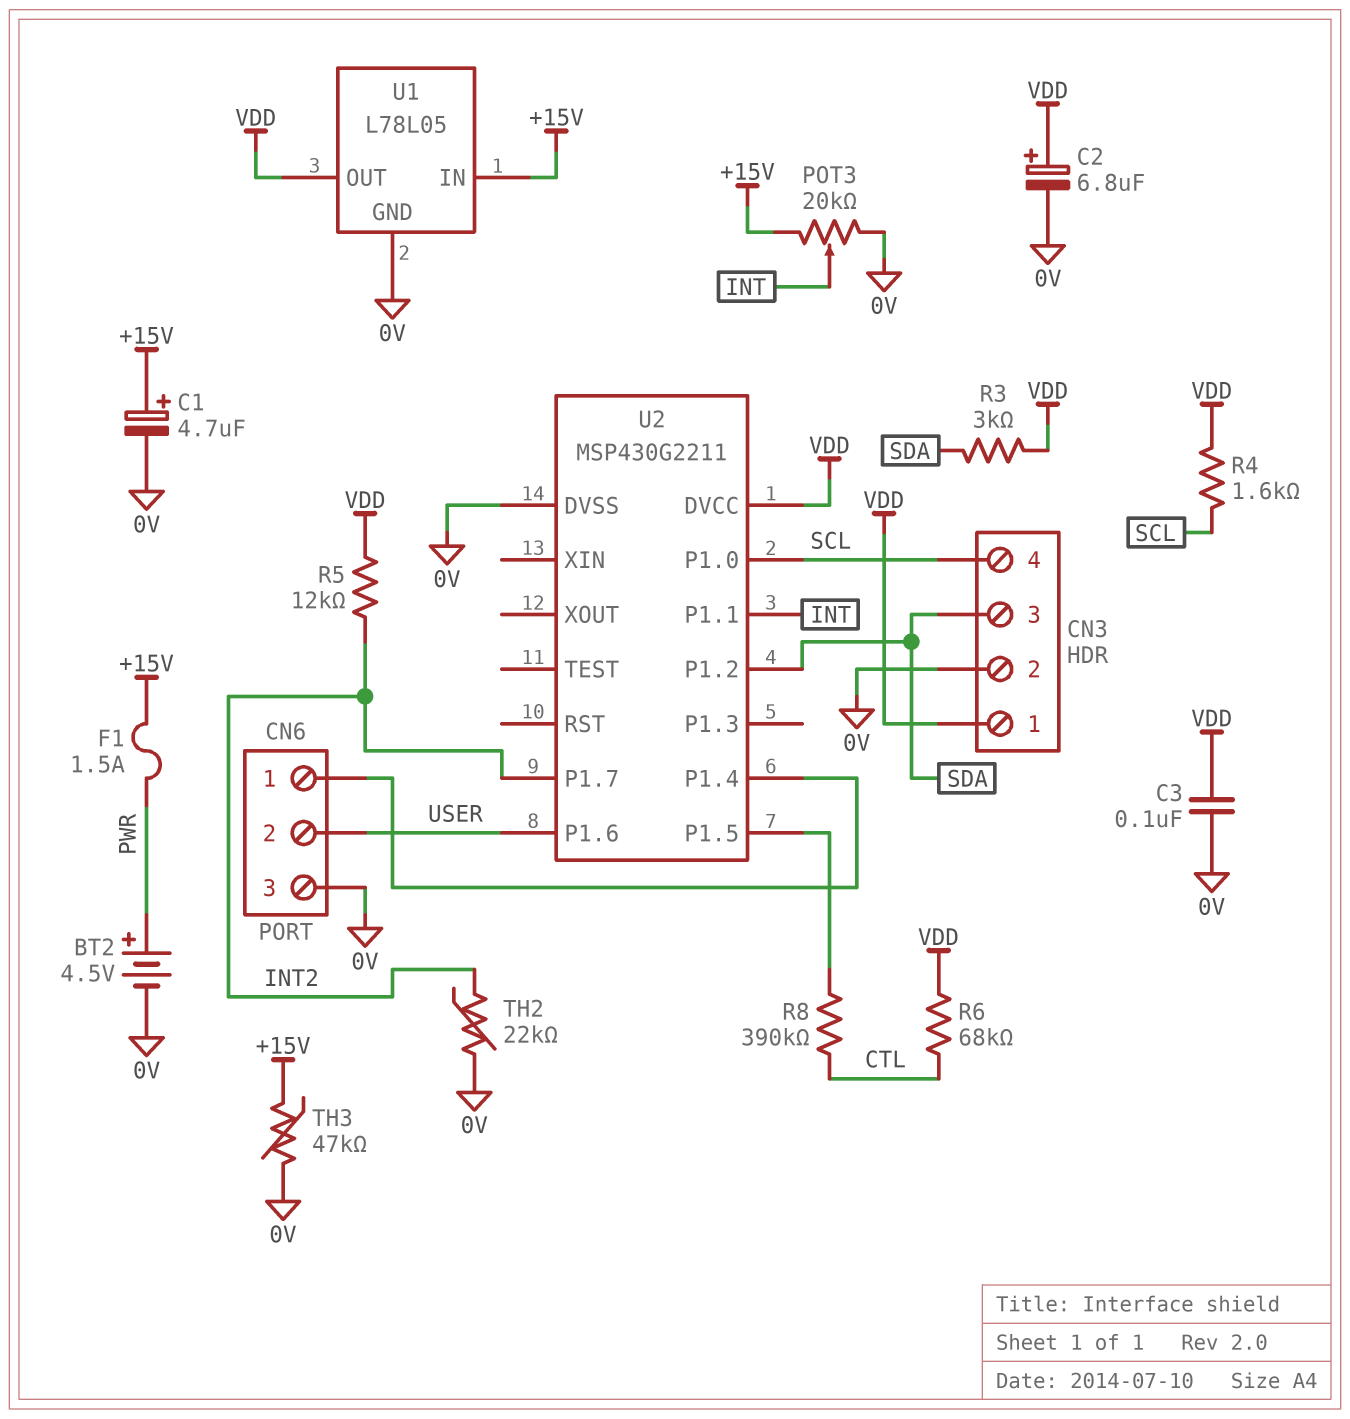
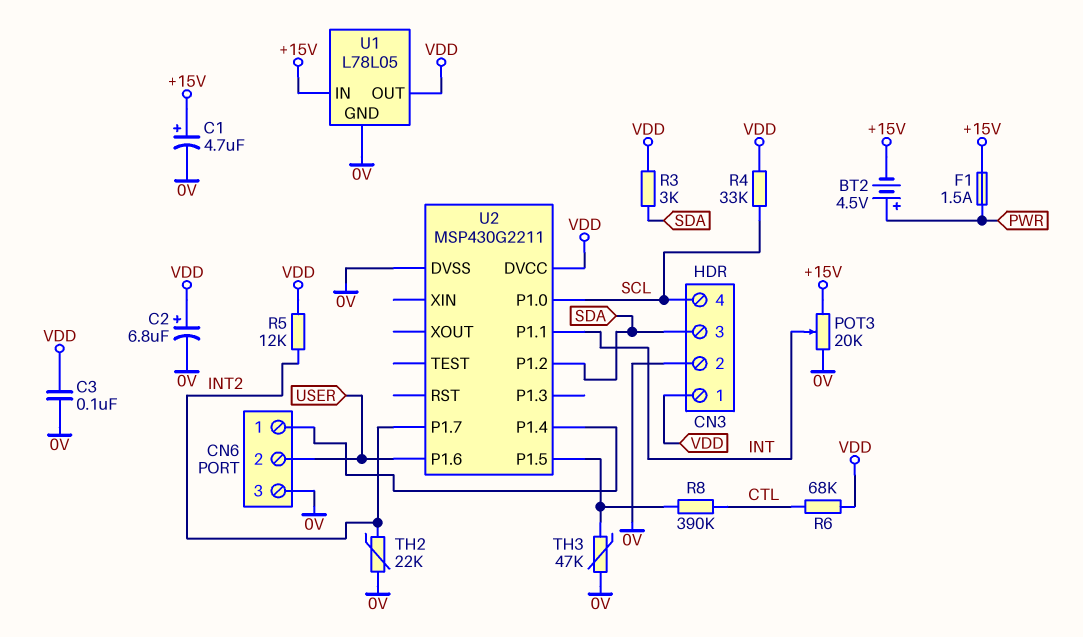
BT2: 4.5V (plus PWR, minus 0V) -> 4.5V (plus PWR, minus +15V)
R4: 1.6k (SCL, VDD) -> 33k (SCL, VDD)
TH3: 47k (+15V, 0V) -> 47k (0V, U2/P1.5)

